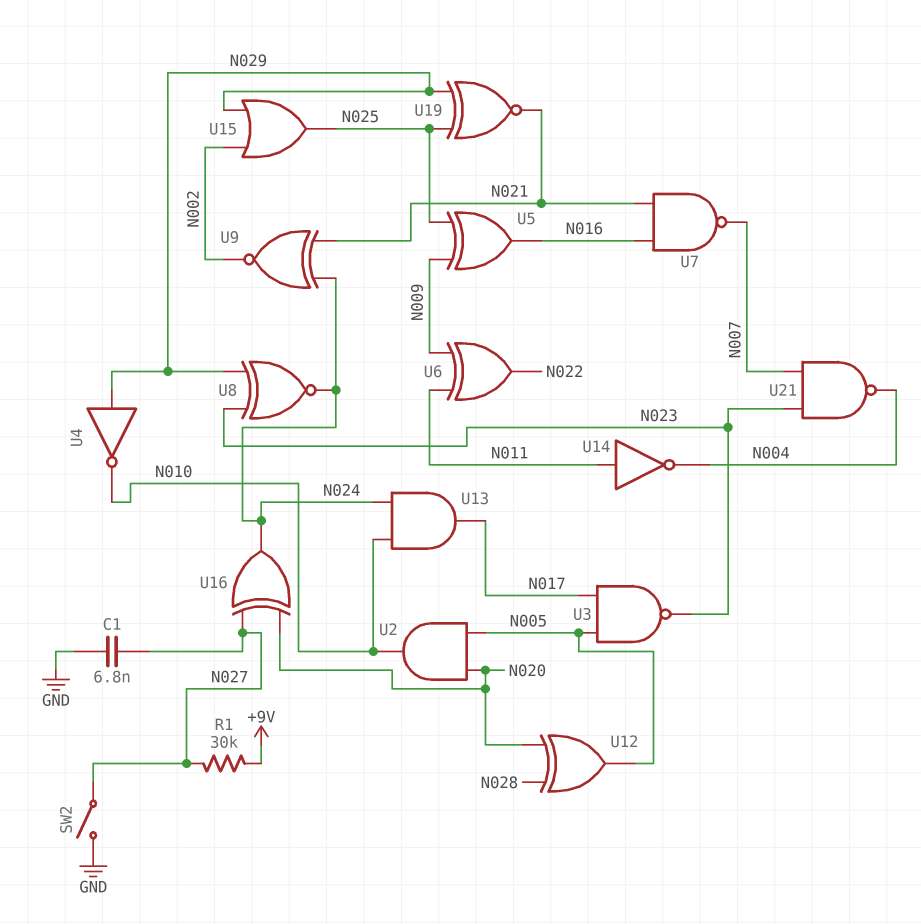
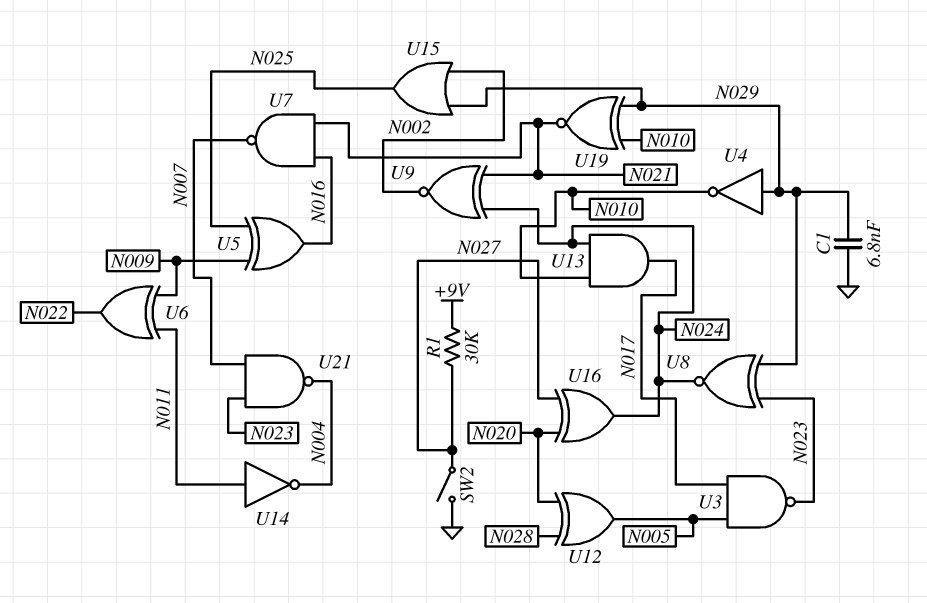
C1: 6.8nF (GND, N027) -> 6.8nF (GND, N029)
U2: AND (in N005, in N020, out N010) -> none
U19: XNOR (in N025, in N029, out N021) -> XNOR (in N010, in N029, out N021)

